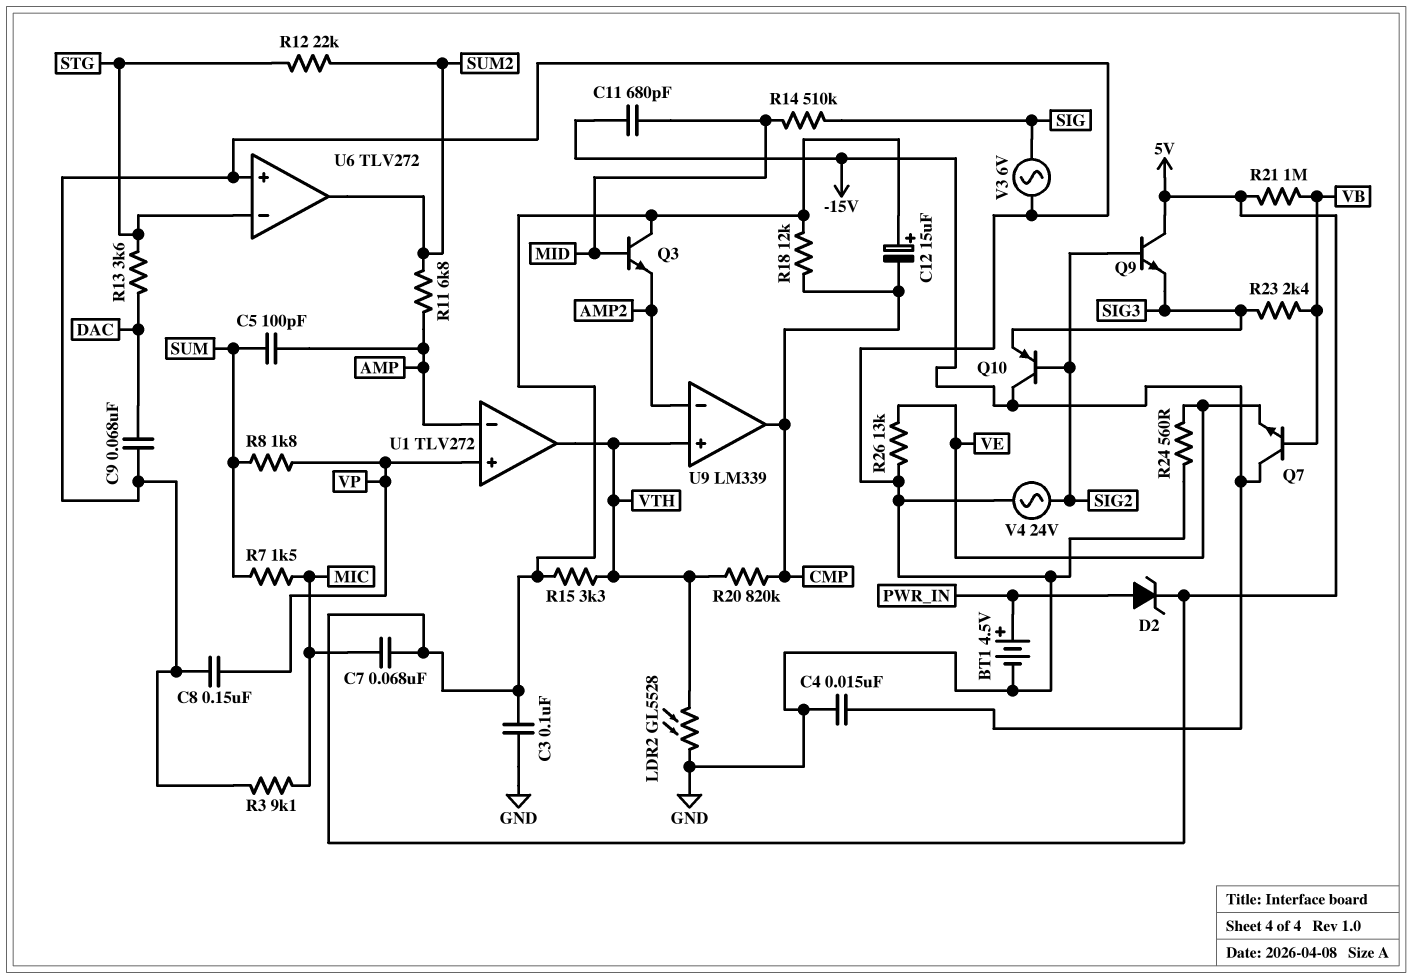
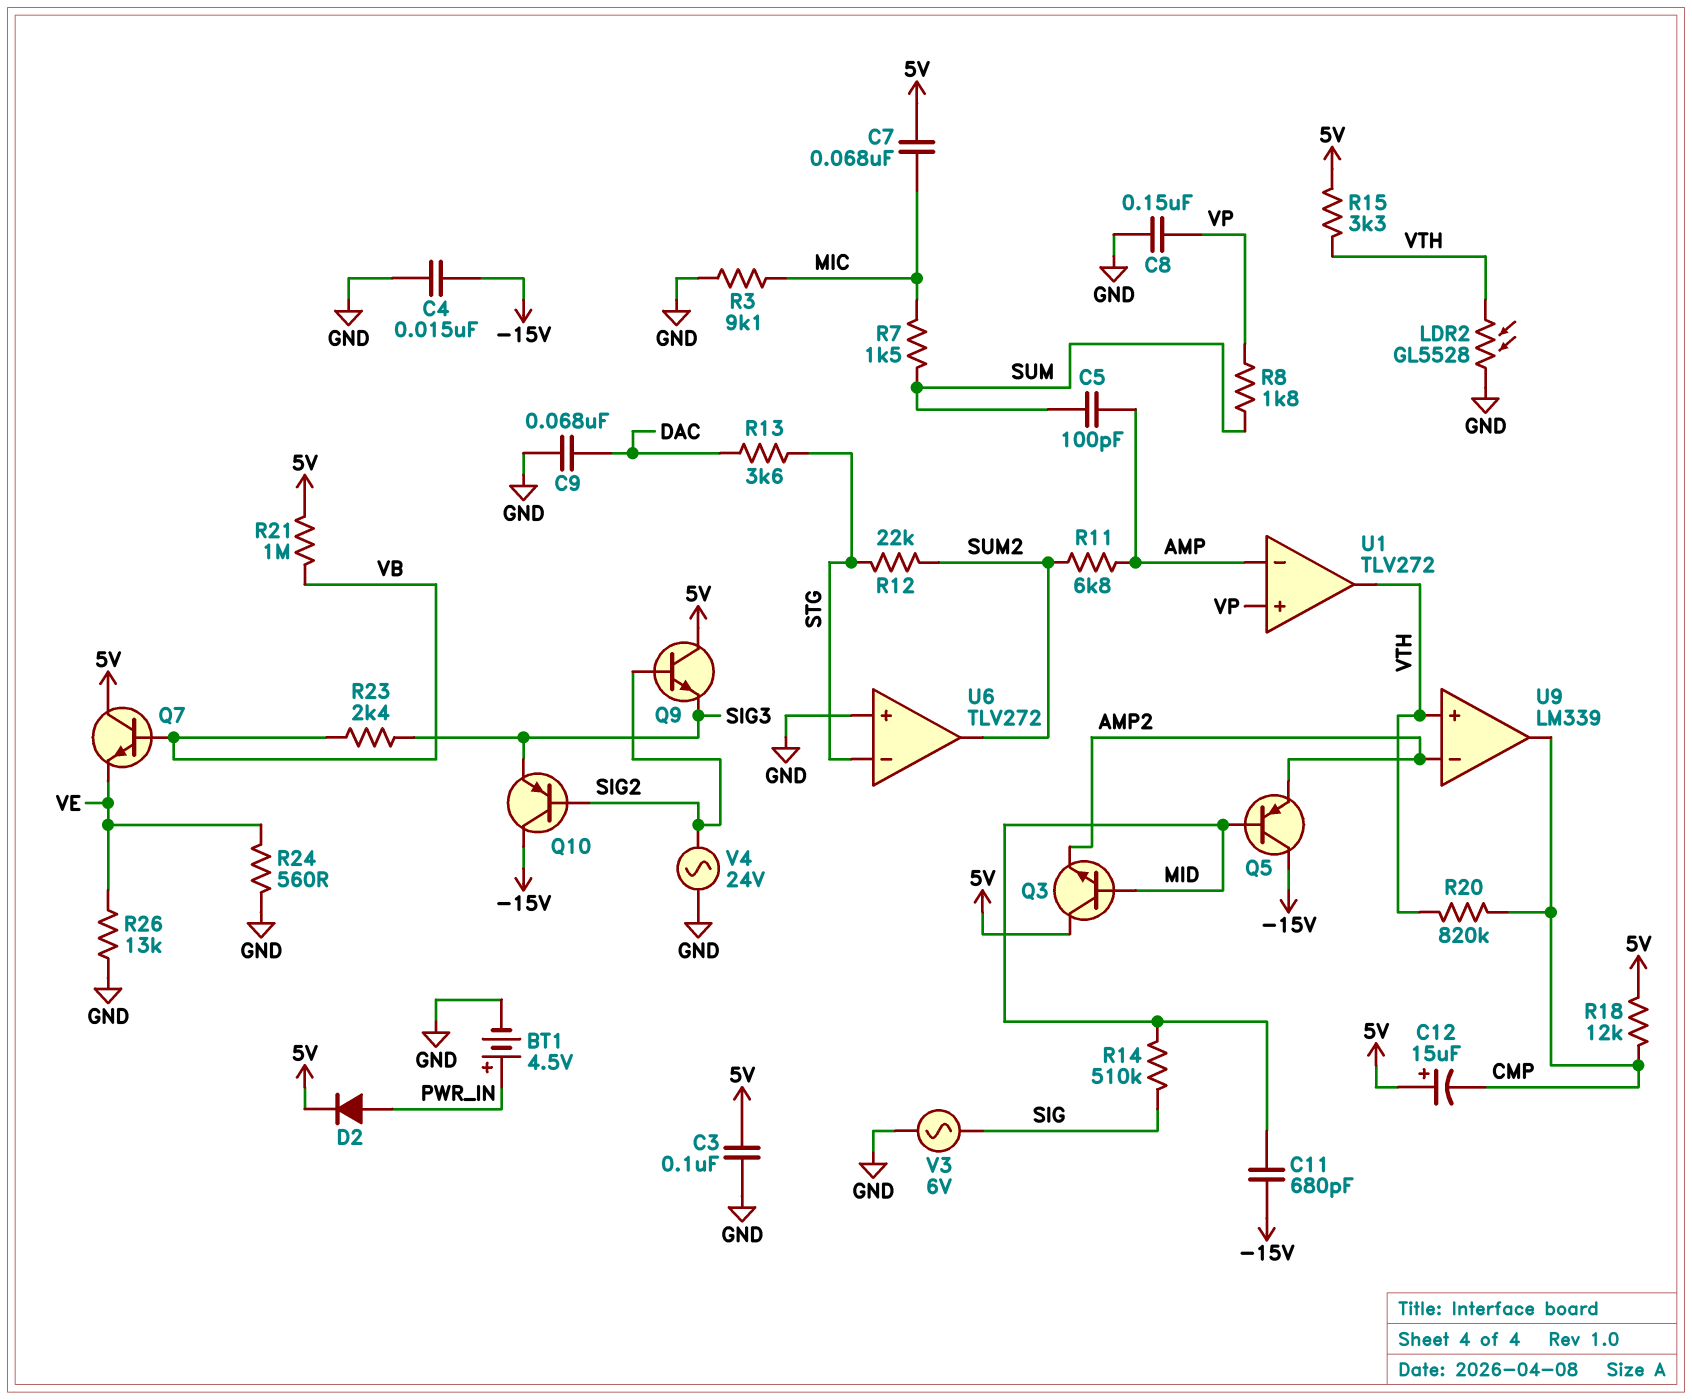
D2: zener (A PWR_IN, K 5V) -> diode (A PWR_IN, K 5V)
Q5: none -> PNP (B MID, C -15V, E AMP2)
Q7: NPN (B VB, C -15V, E VE) -> NPN (B VB, C 5V, E VE)

